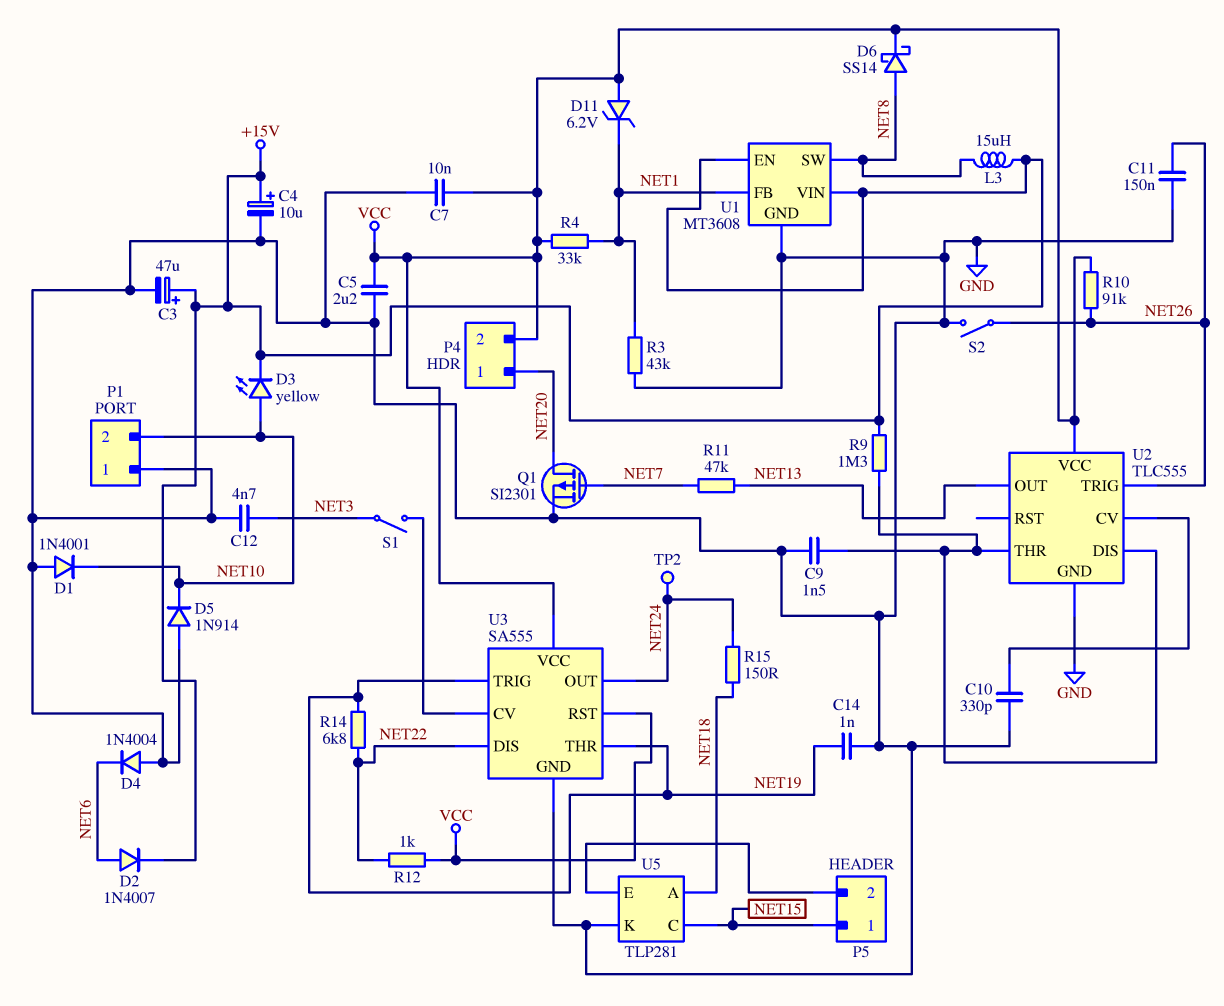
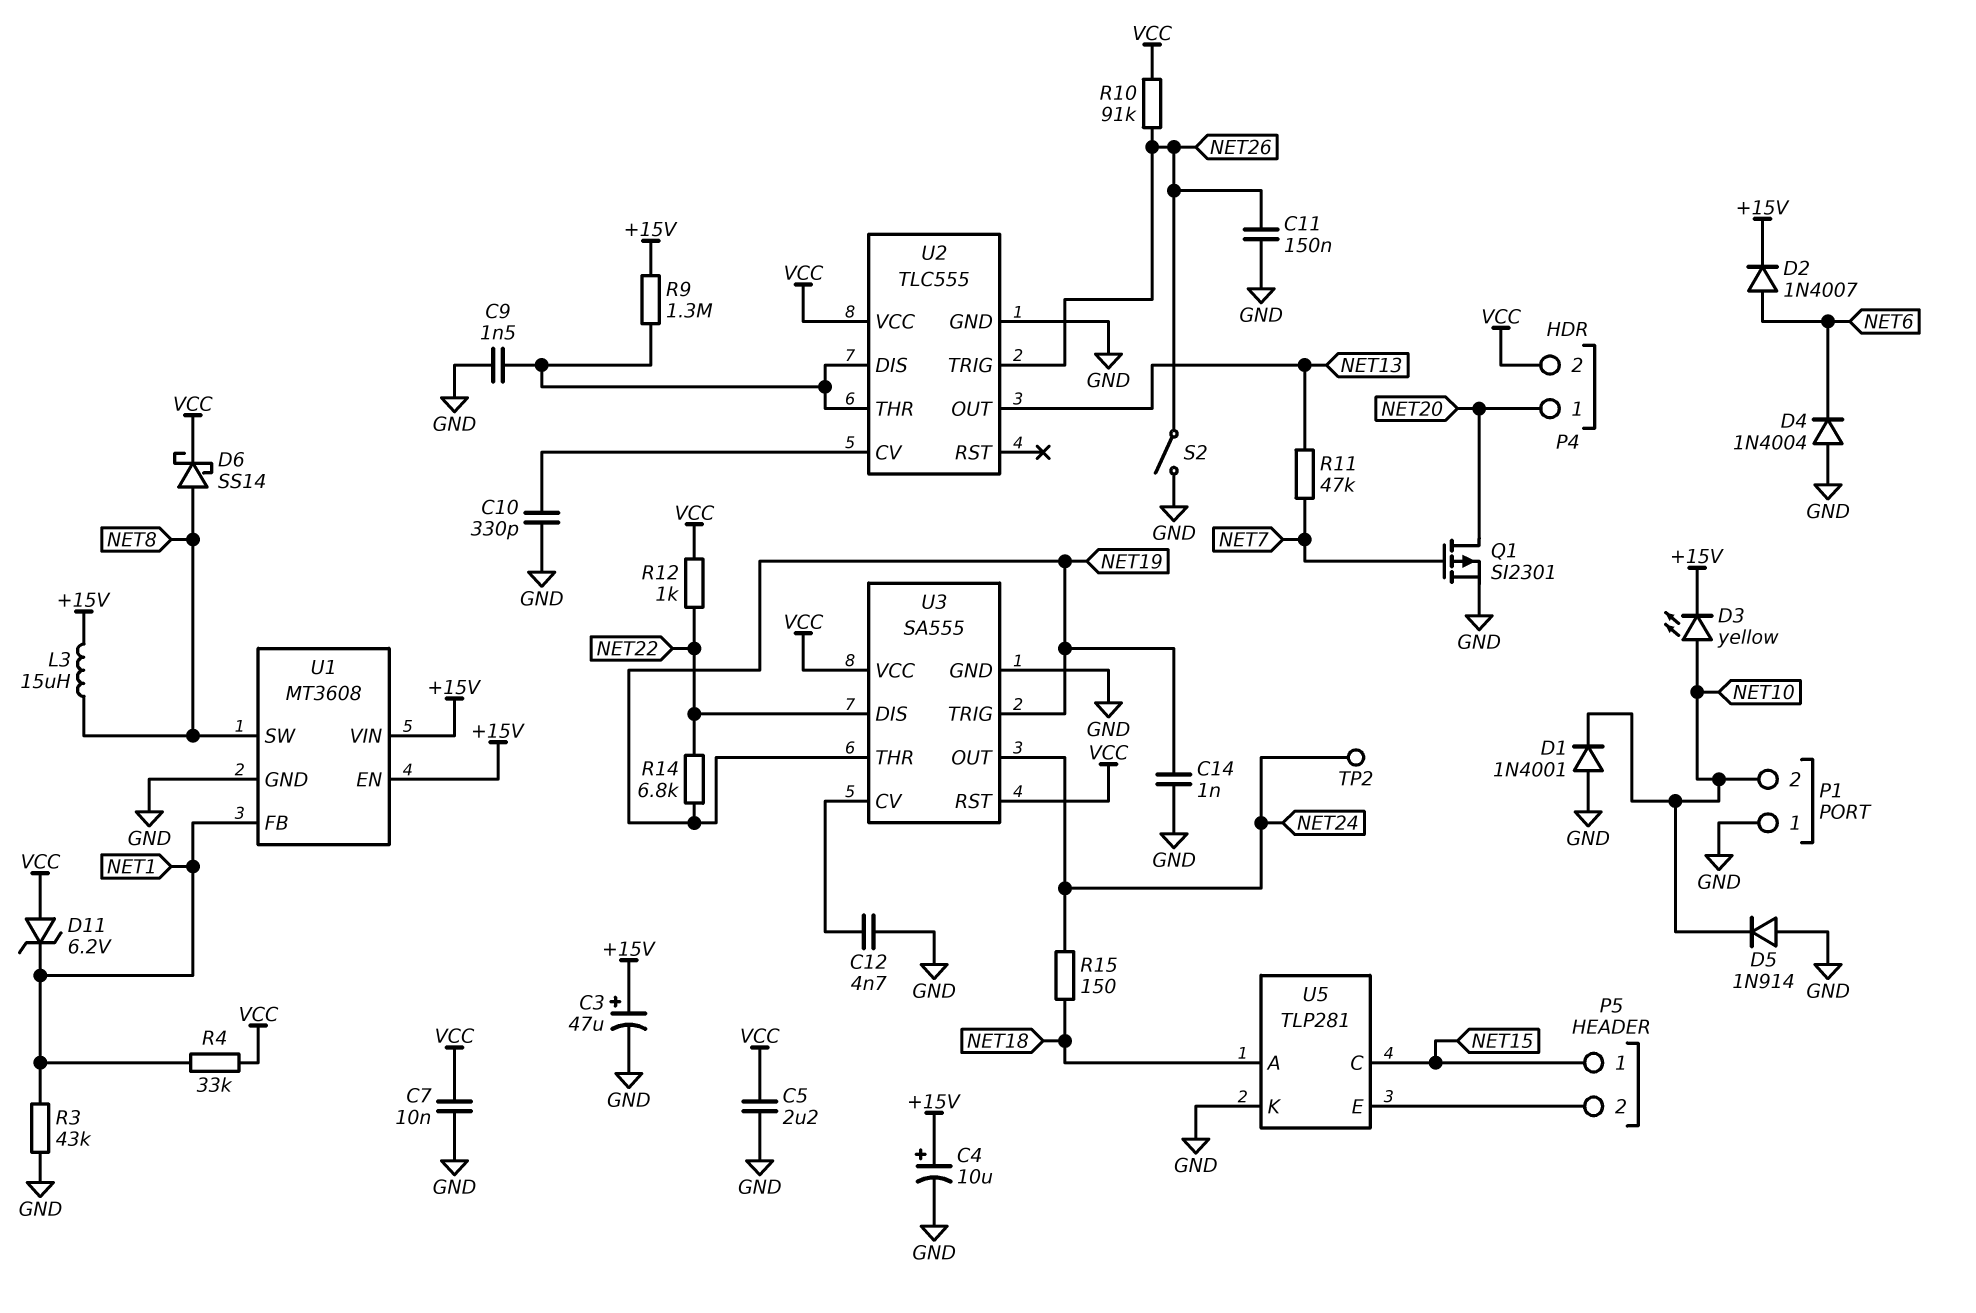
C12: 4.7nF (GND, NET3) -> 4.7nF (GND, U3/CV)
S1: switch (NET3, U3/CV) -> none

